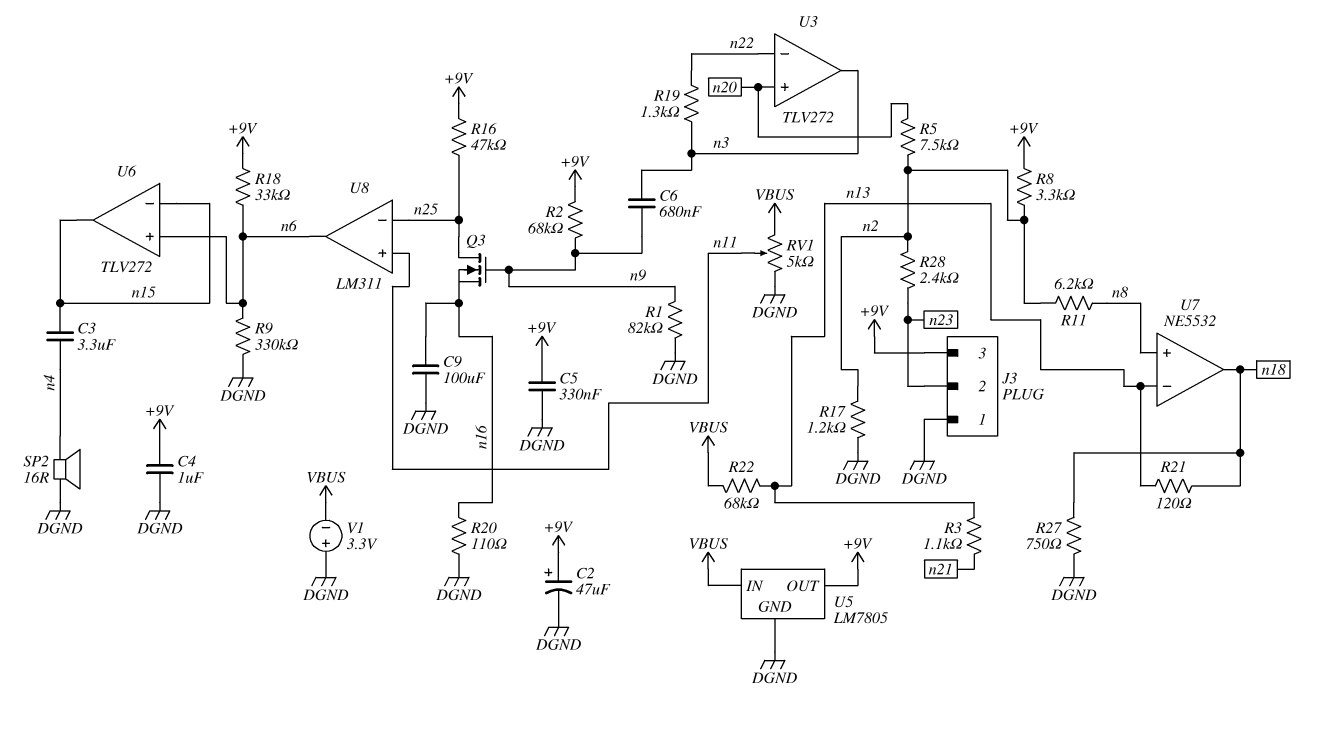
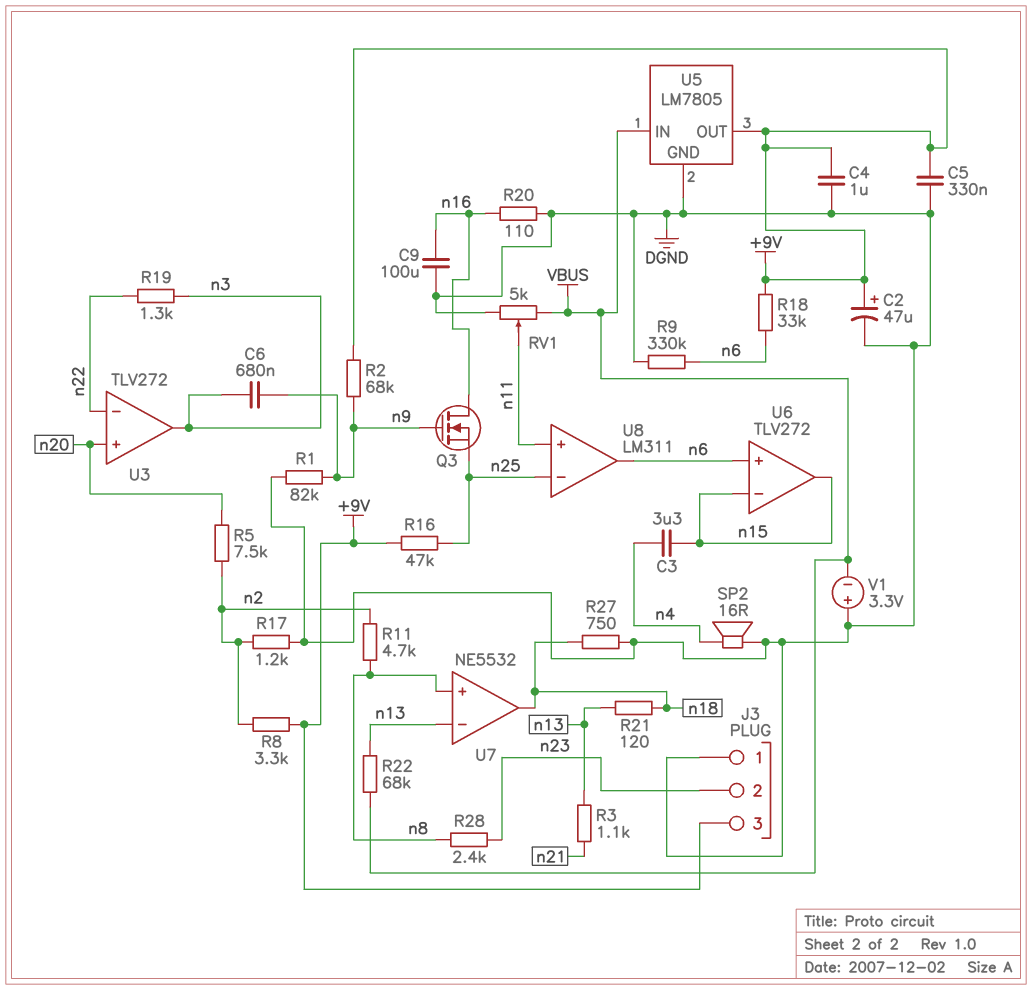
Q3: NMOS (G n9, D n25, S n16) -> NMOS (G n9, D n16, S n25)
R11: 6.2k (n2, n8) -> 4.7k (n2, n8)
R28: 2.4k (n2, n23) -> 2.4k (n8, n23)

